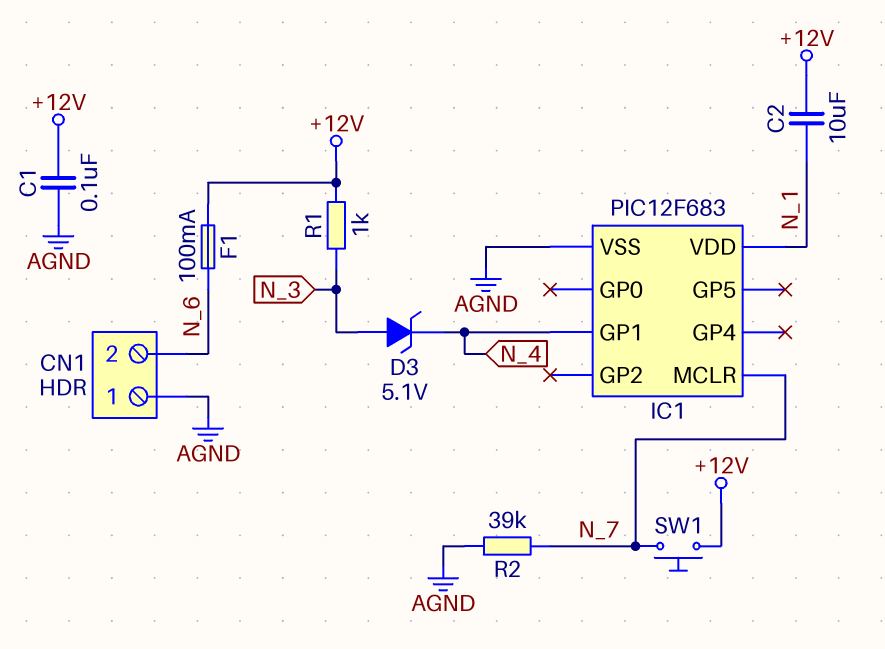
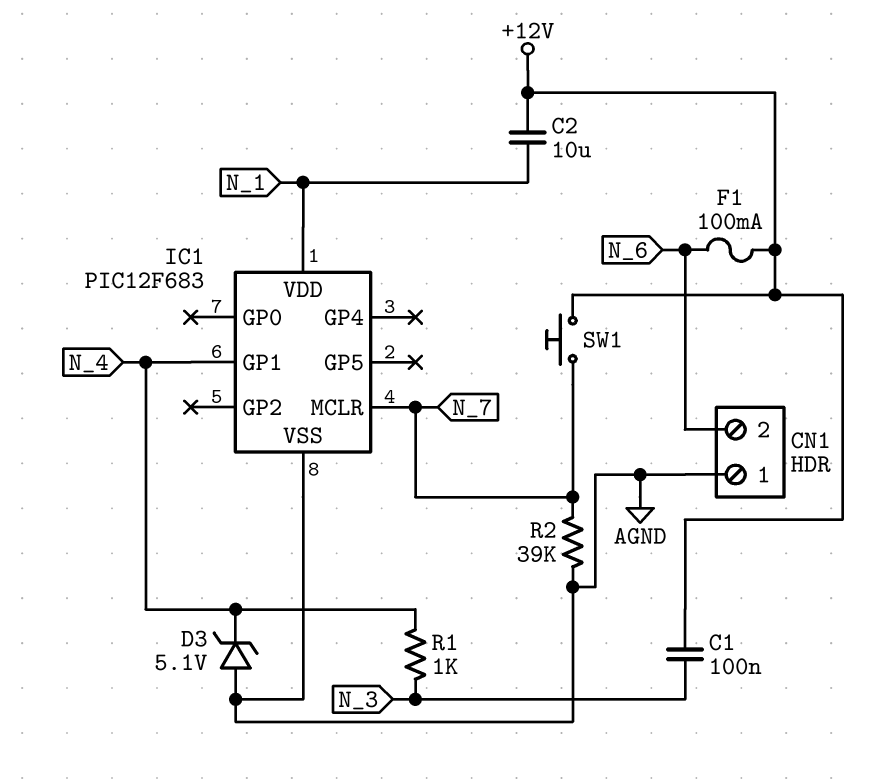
C1: 100nF (+12V, AGND) -> 100nF (+12V, N_3)
D3: zener 5.1V (A N_3, K N_4) -> zener 5.1V (A AGND, K N_4)
R1: 1k (+12V, N_3) -> 1k (N_3, N_4)

